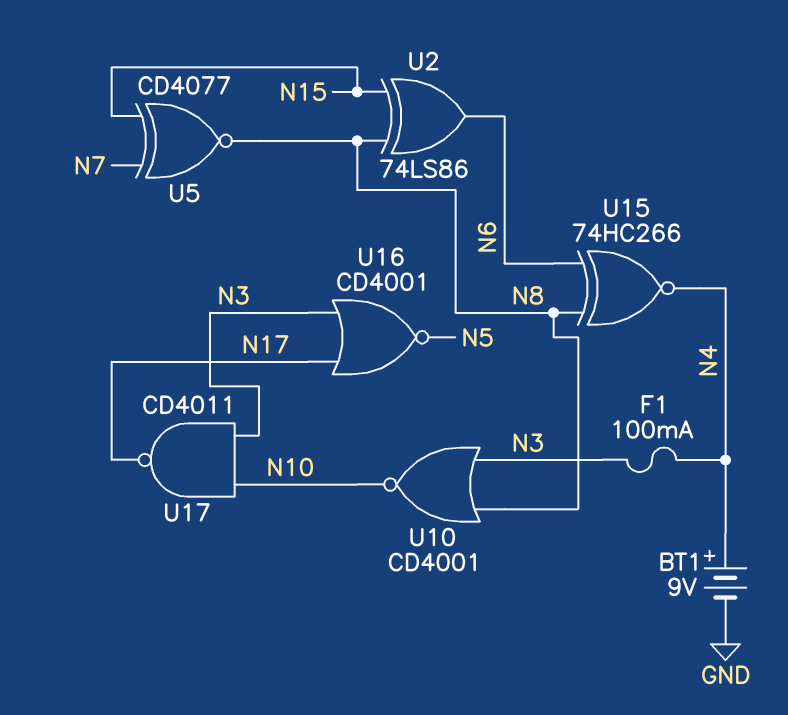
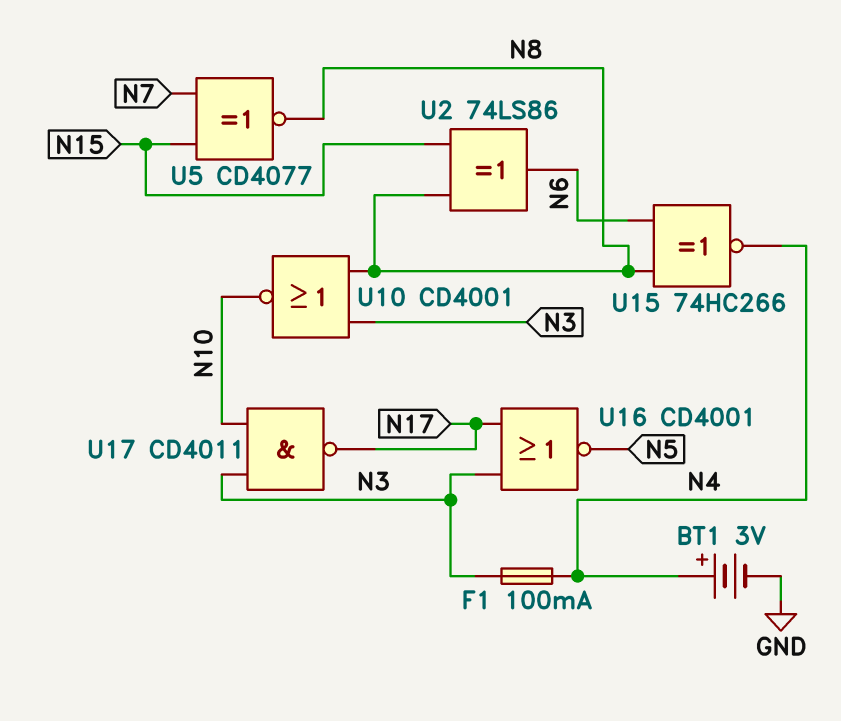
BT1: 9V (plus N4, minus GND) -> 3V (plus N4, minus GND)

